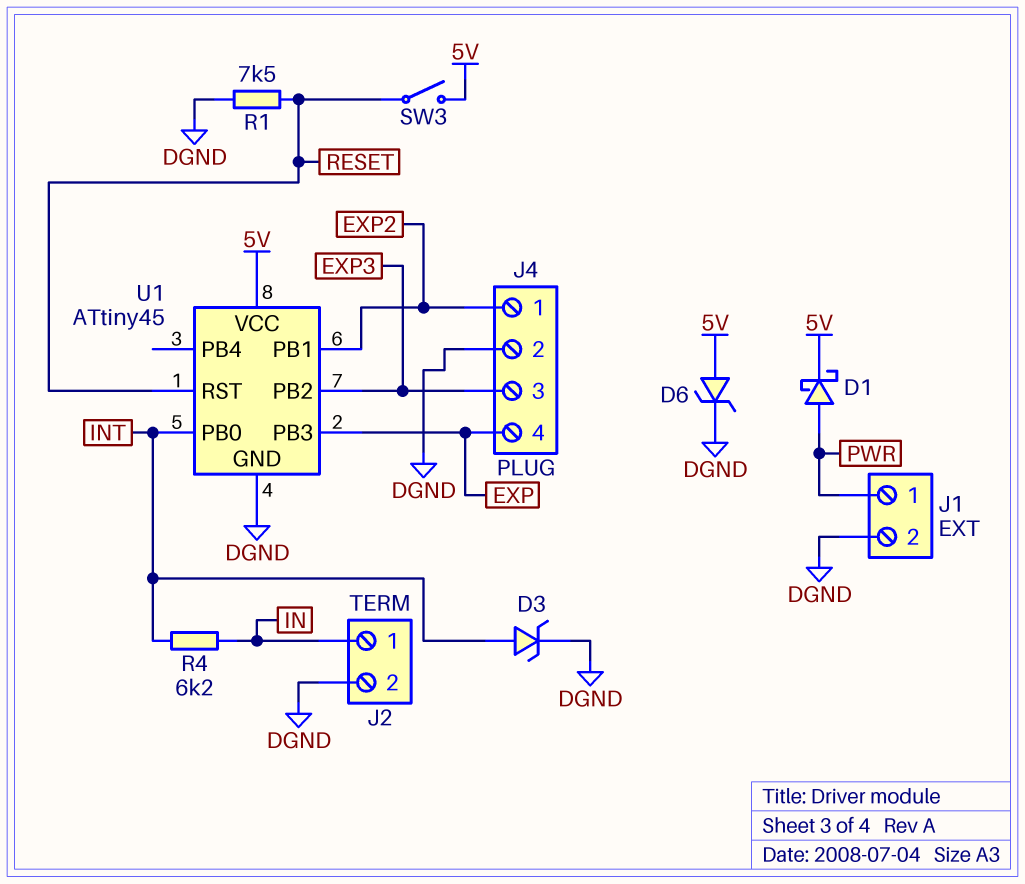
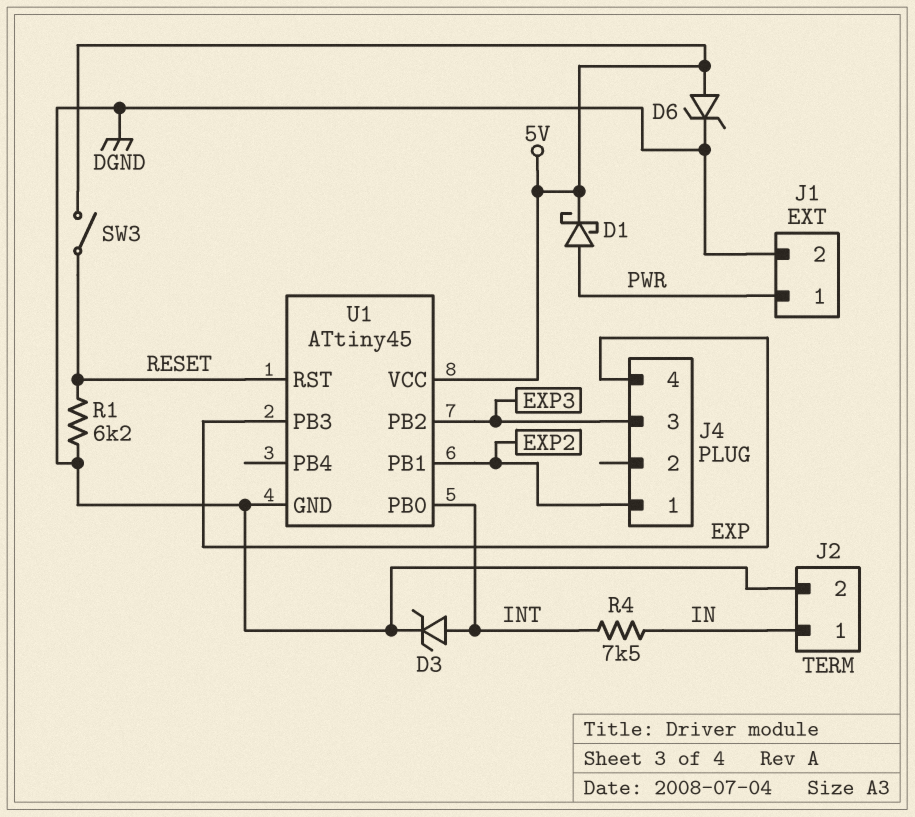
J4 pin 2: DGND -> none
R1: 7.5k (DGND, RESET) -> 6.2k (DGND, RESET)
R4: 6.2k (IN, INT) -> 7.5k (IN, INT)

